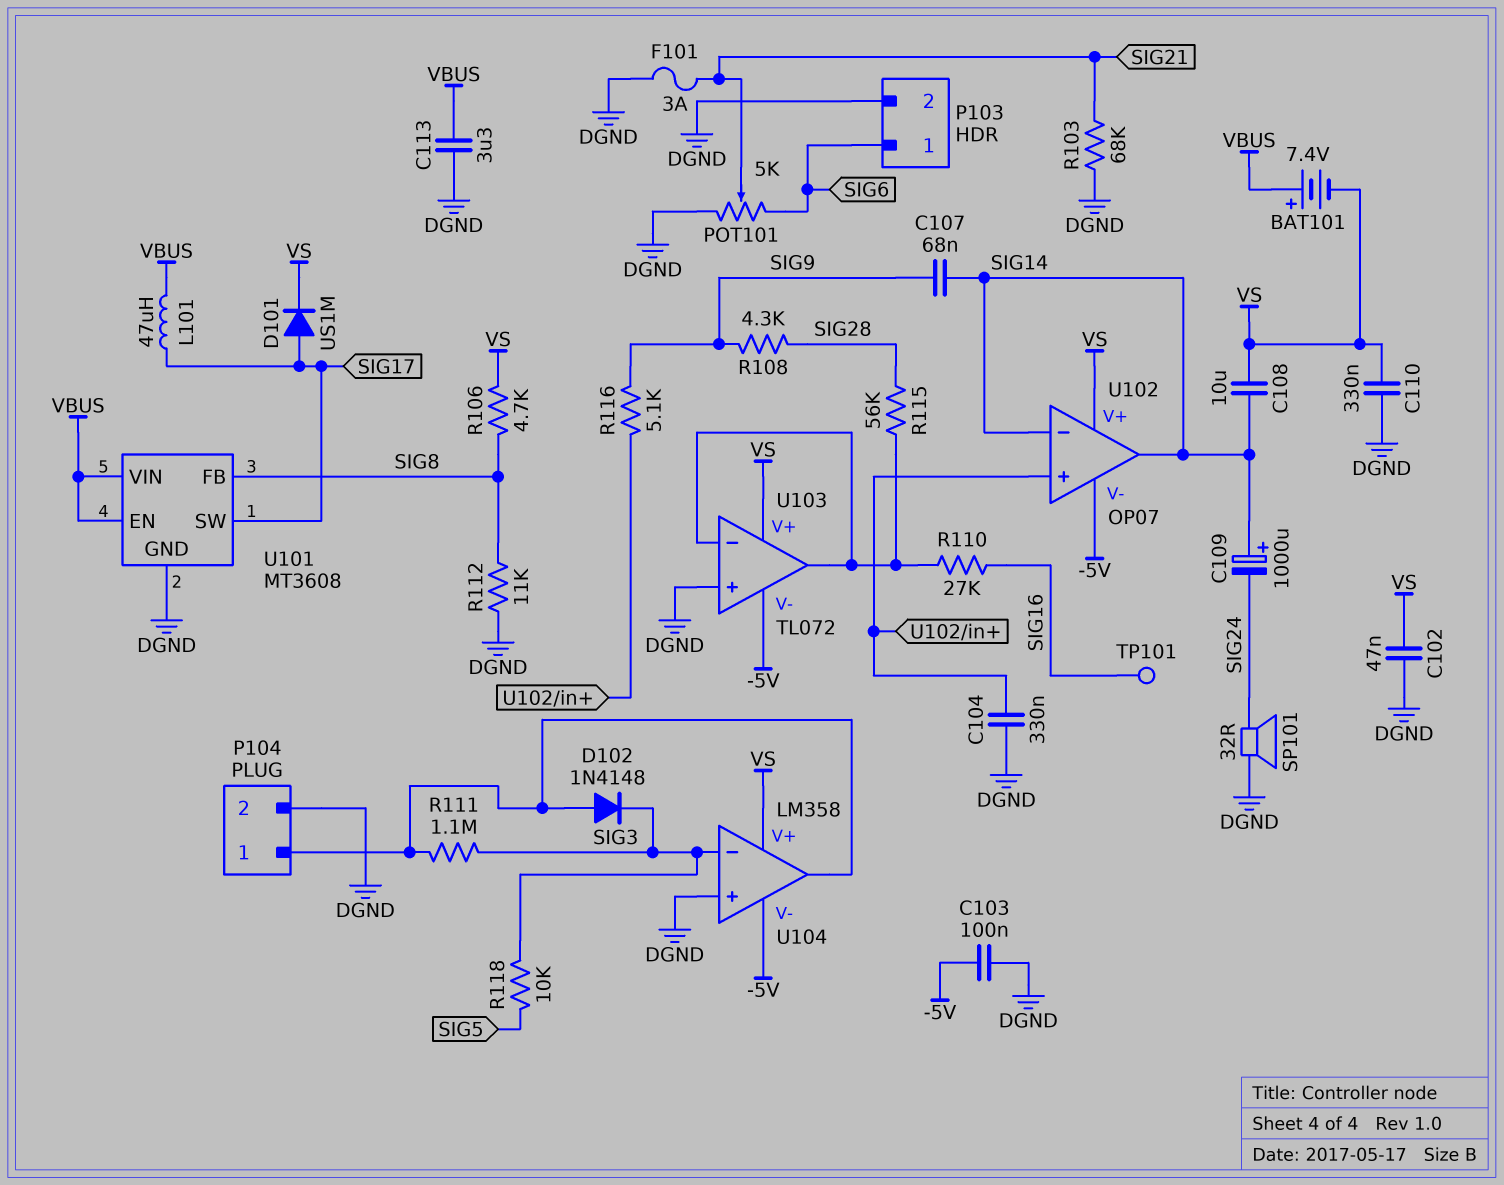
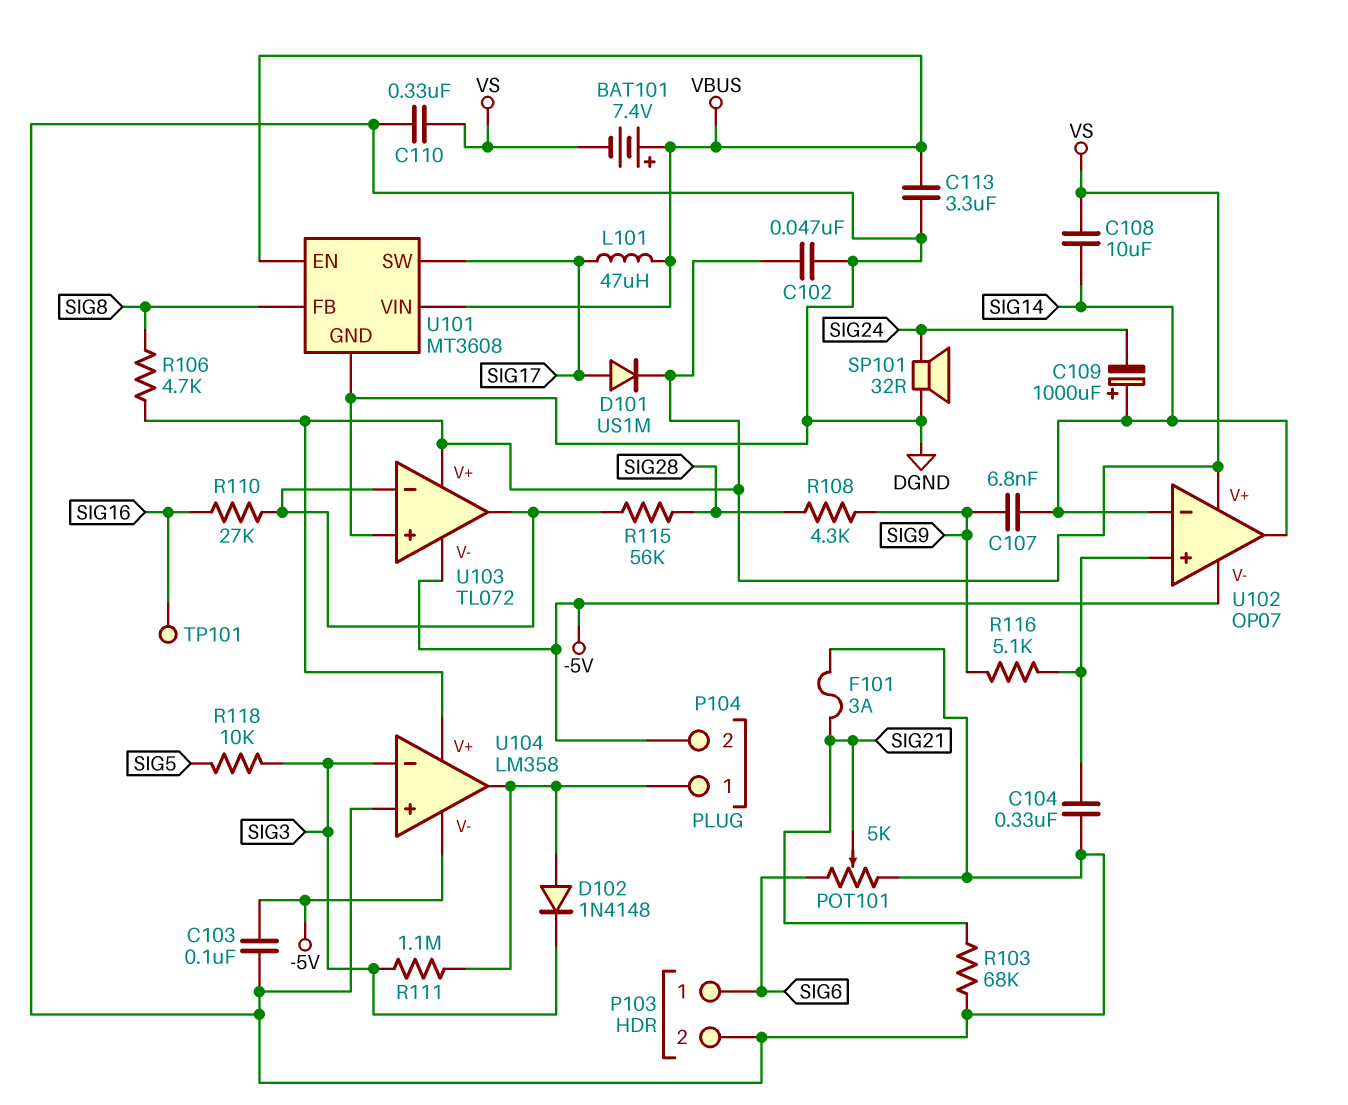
C107: 68nF (SIG9, SIG14) -> 6.8nF (SIG9, SIG14)
P104 pin 2: DGND -> -5V
R112: 11k (DGND, SIG8) -> none

